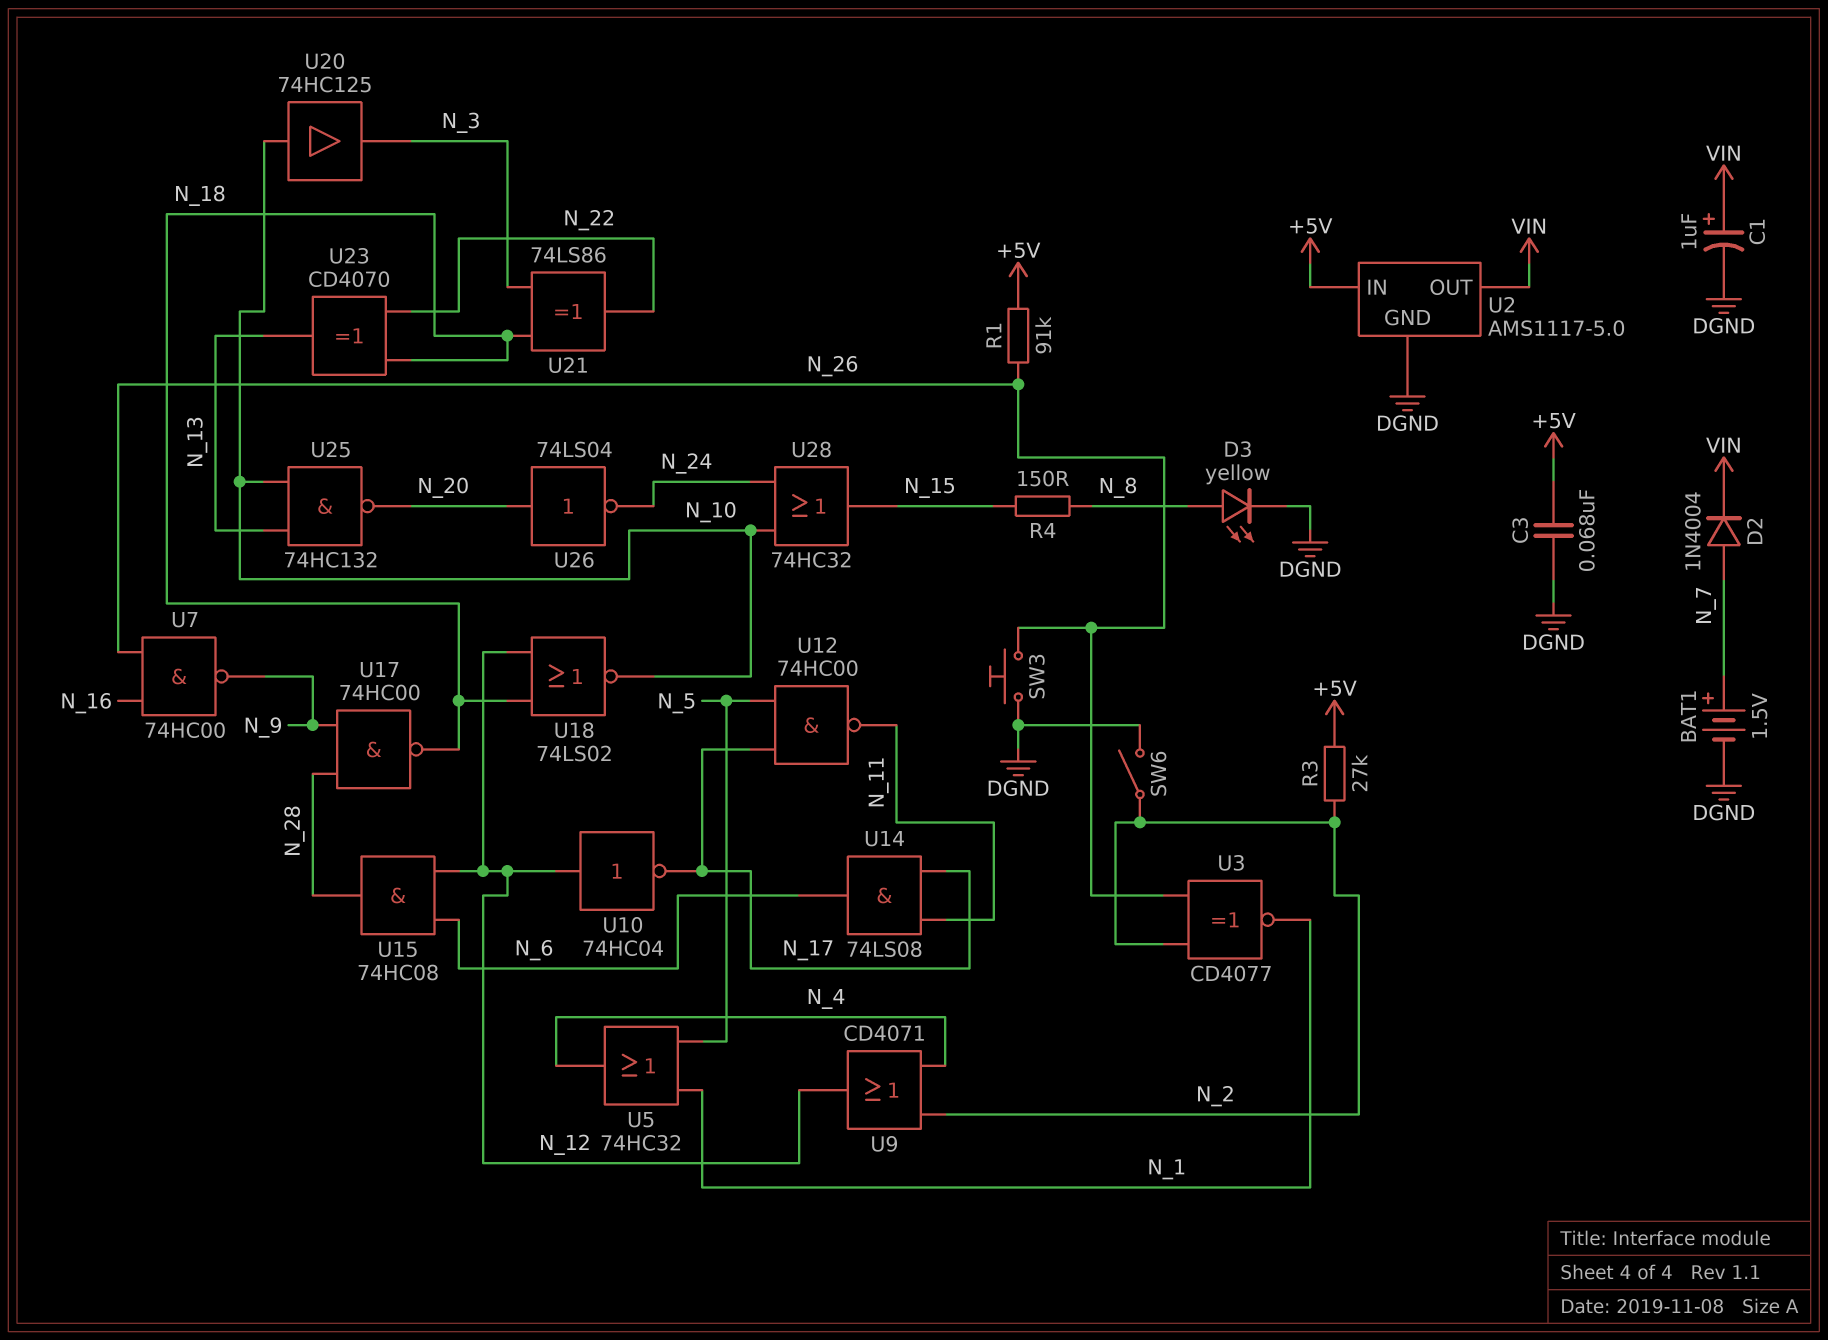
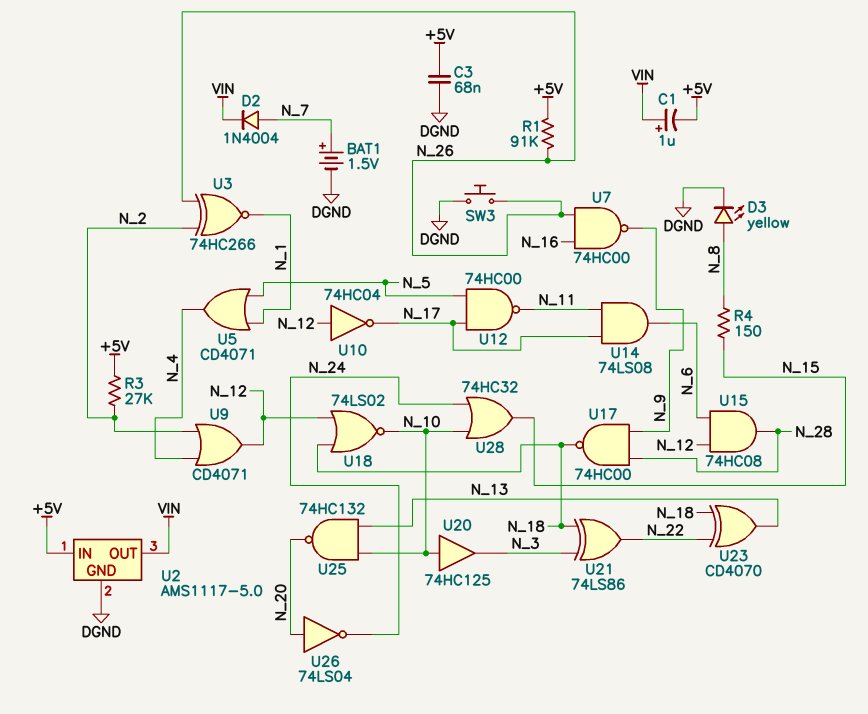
C1: 1uF (plus VIN, minus DGND) -> 1uF (plus VIN, minus +5V)
SW6: switch (DGND, N_2) -> none
U3: XNOR CD4077 (in N_2, in N_26, out N_1) -> XNOR 74HC266 (in N_2, in N_26, out N_1)
U5: OR 74HC32 (in N_1, in N_5, out N_4) -> OR CD4071 (in N_1, in N_5, out N_4)

